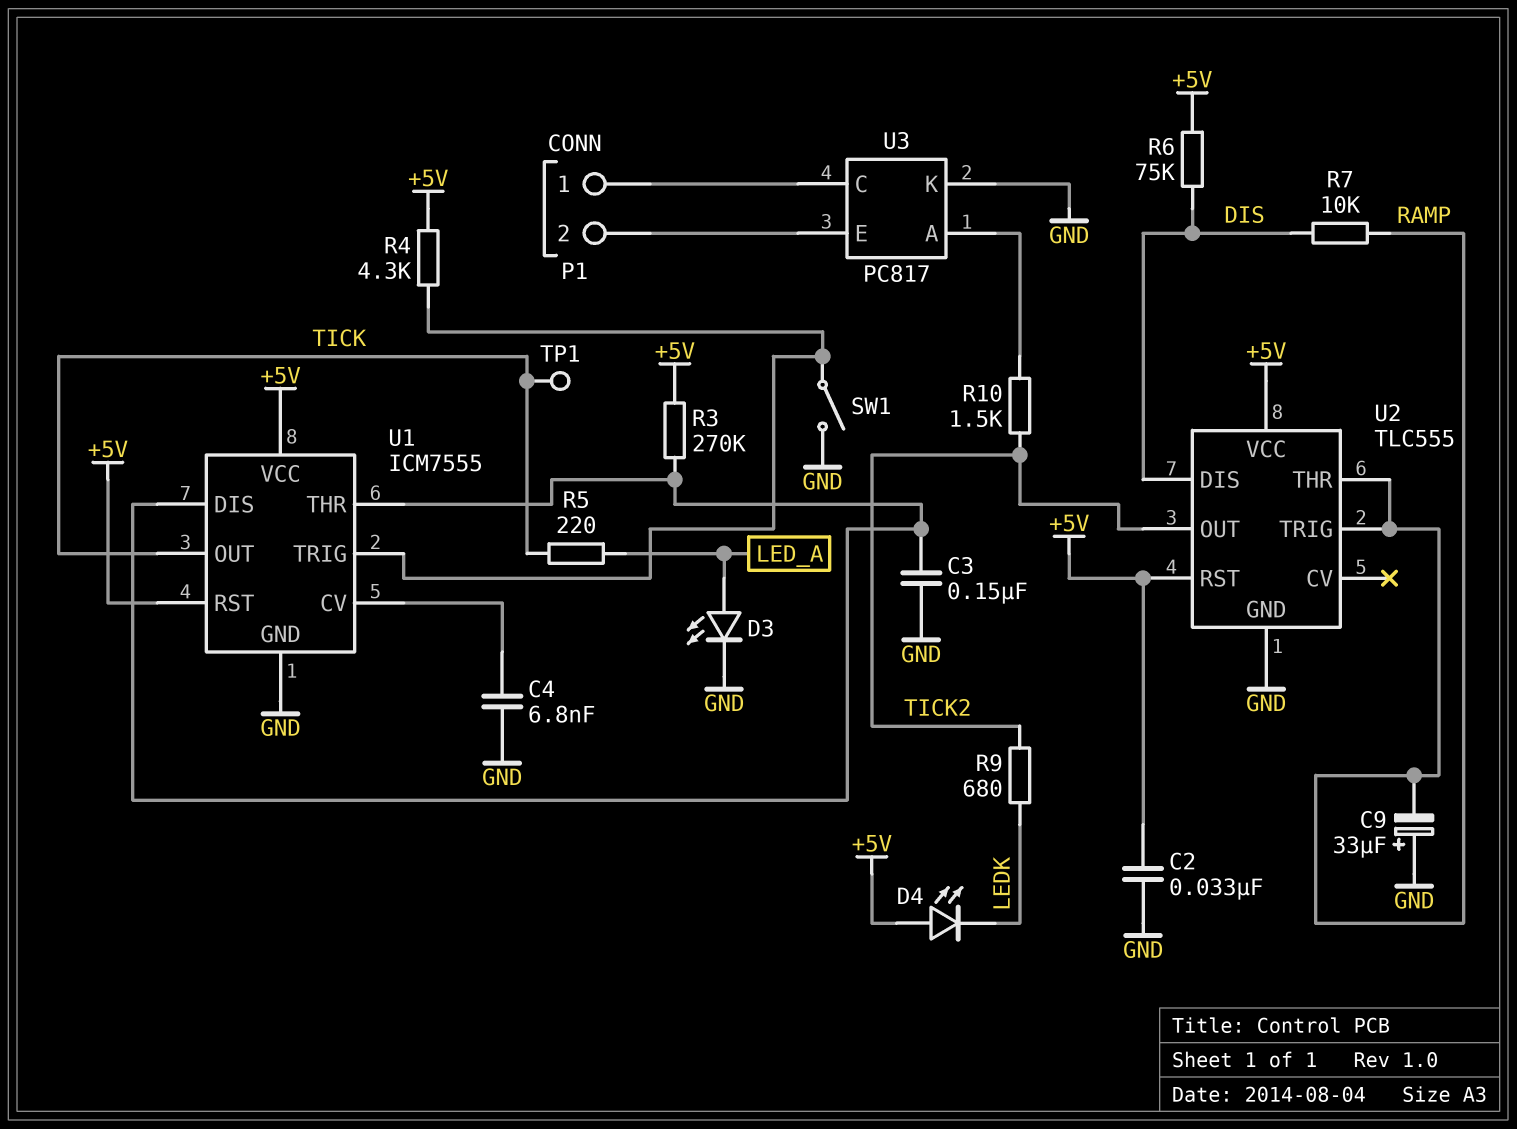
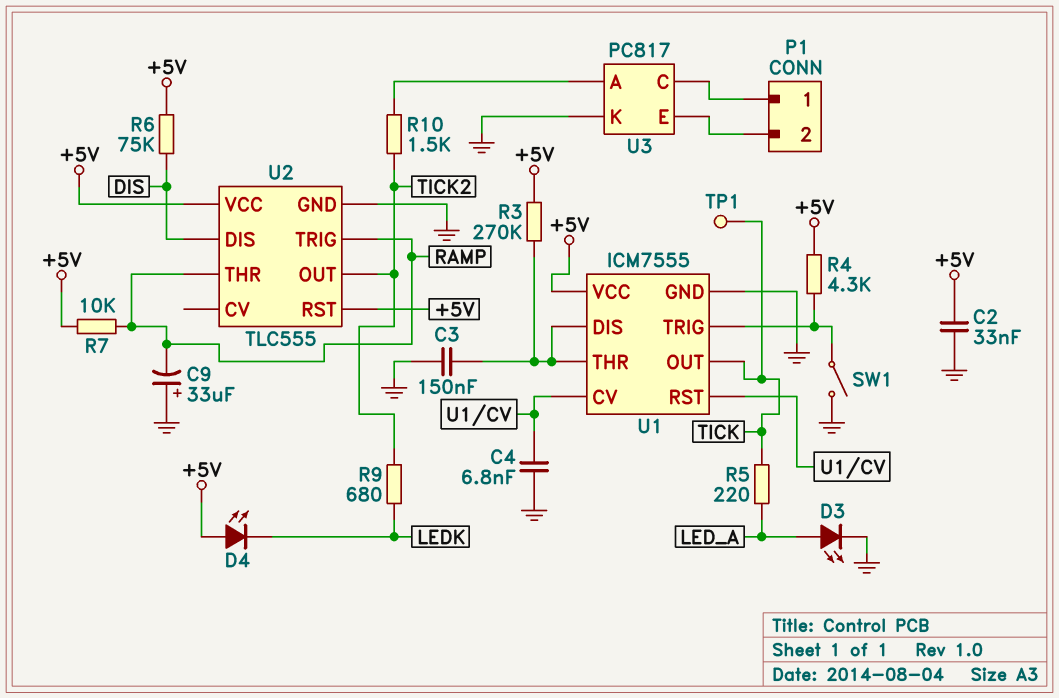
R7: 10k (DIS, RAMP) -> 10k (+5V, RAMP)
U1 pin RST: +5V -> U1/CV

